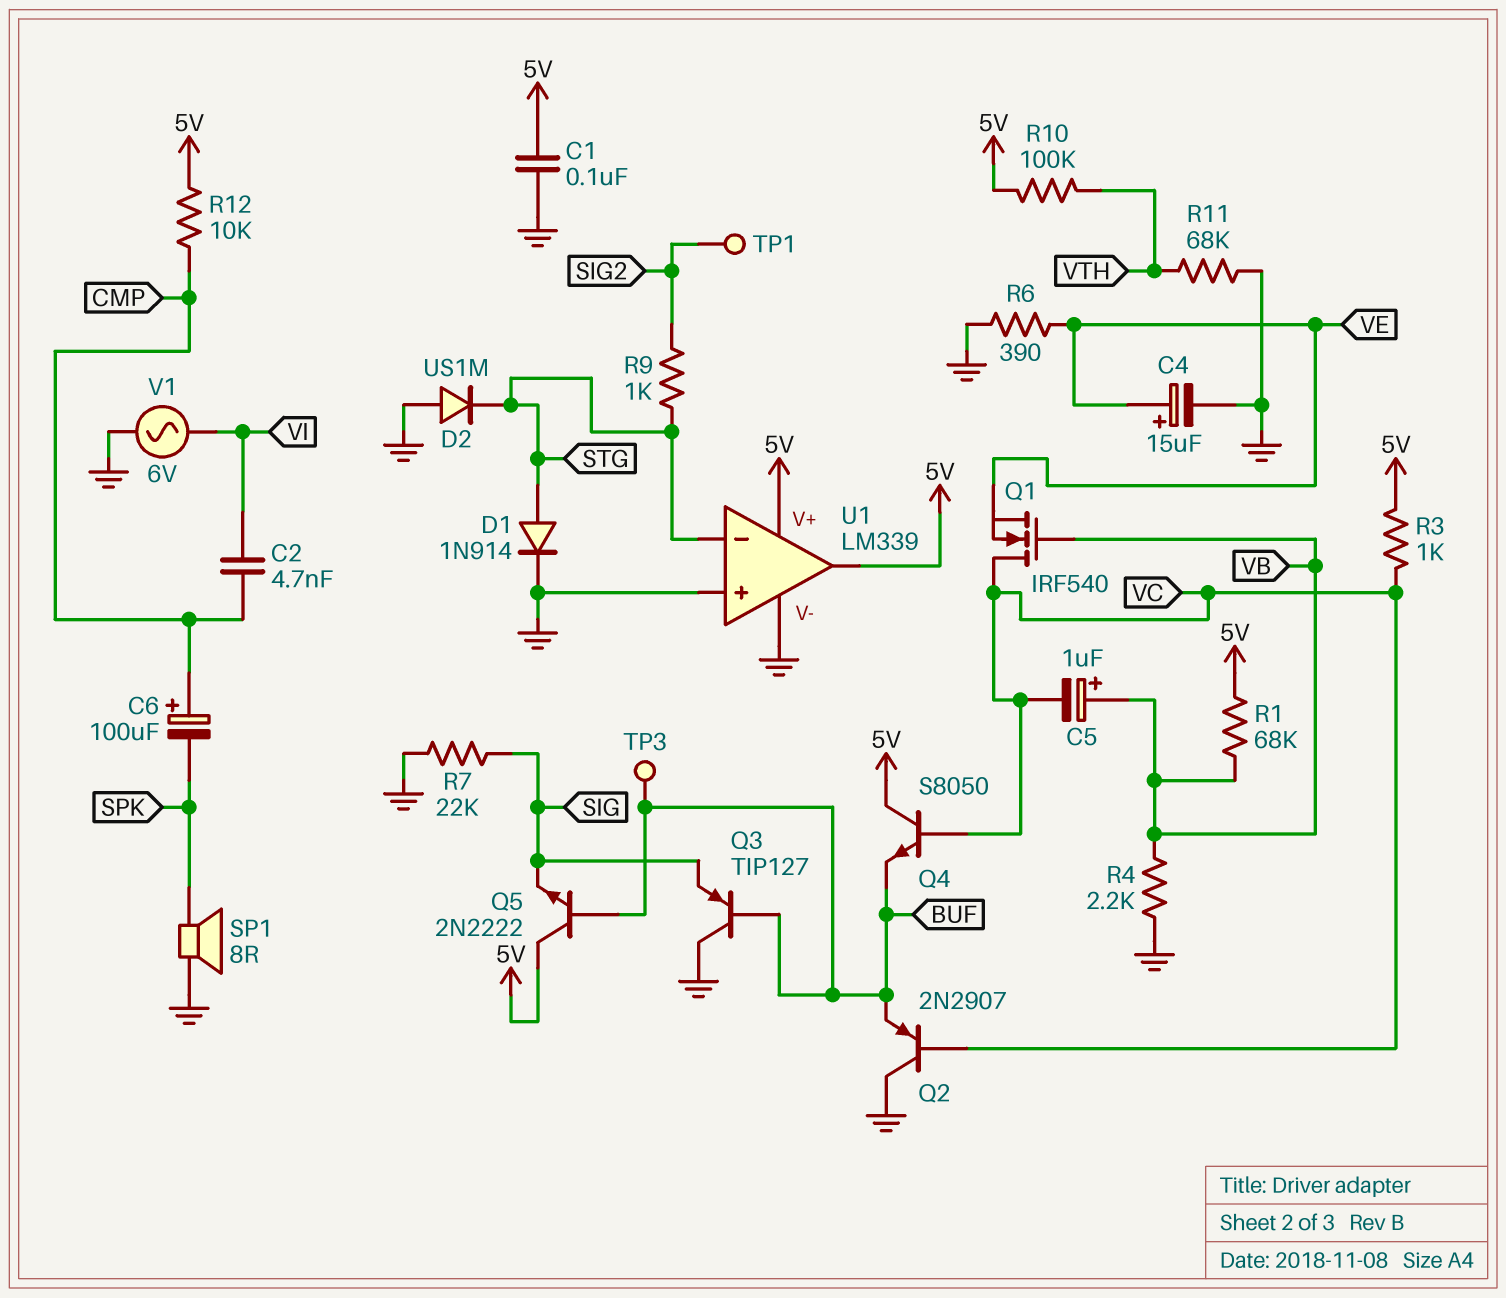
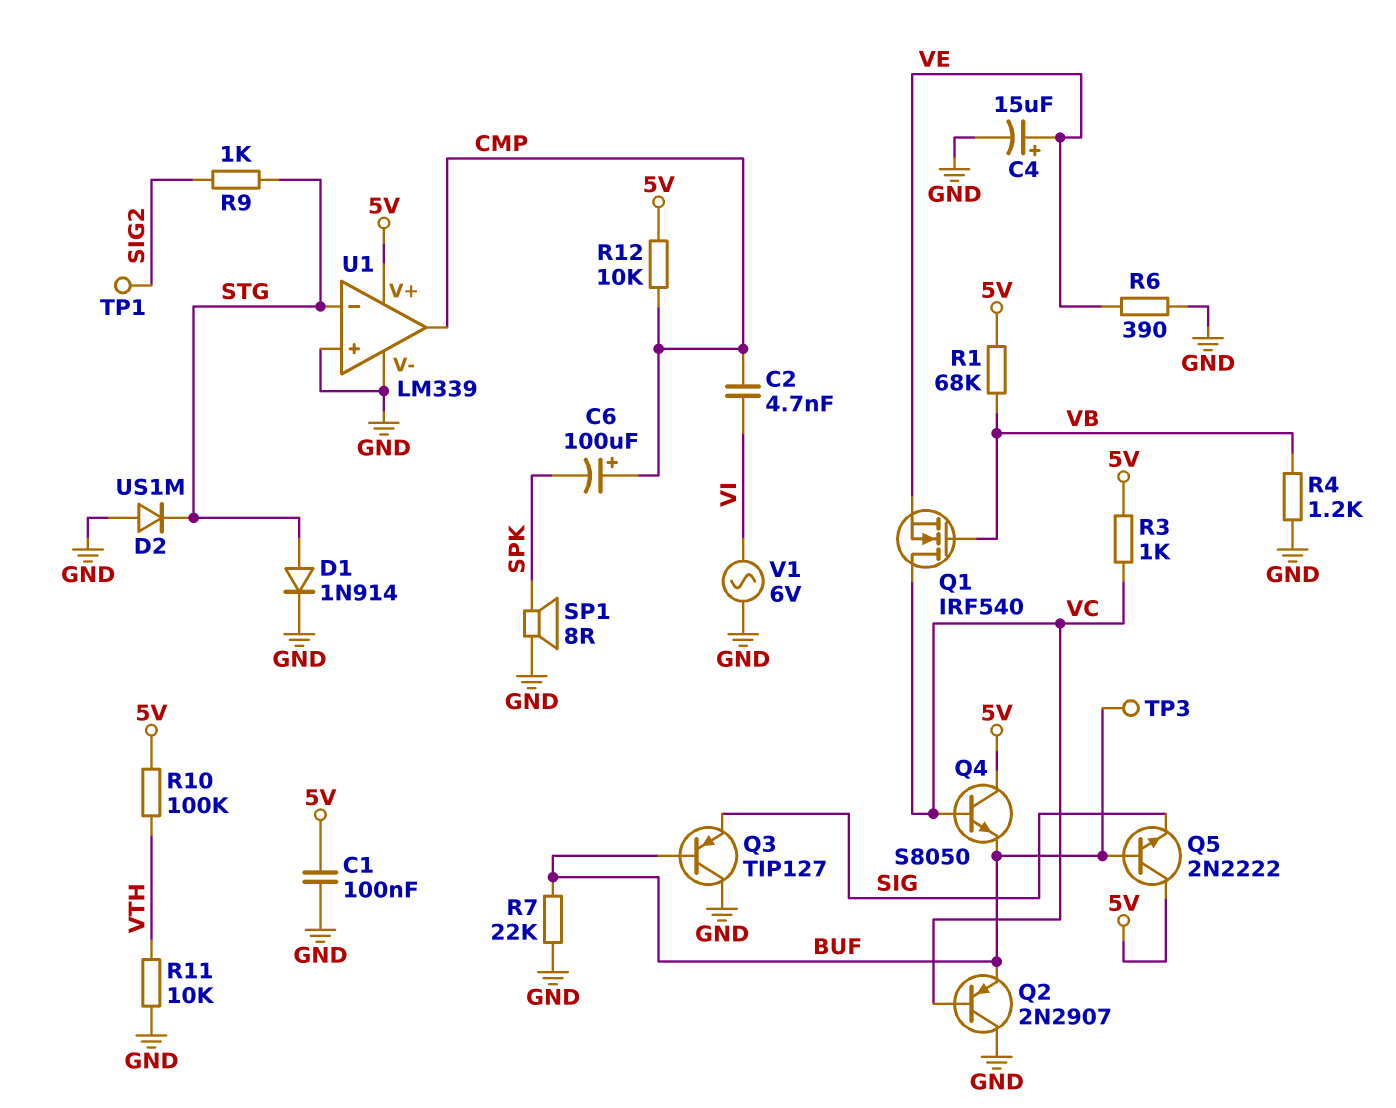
C5: 1uF (plus VB, minus VC) -> none
R4: 2.2k (GND, VB) -> 1.2k (GND, VB)
R7: 22k (GND, SIG) -> 22k (BUF, GND)
R11: 68k (GND, VTH) -> 10k (GND, VTH)
U1 pin out: 5V -> CMP

